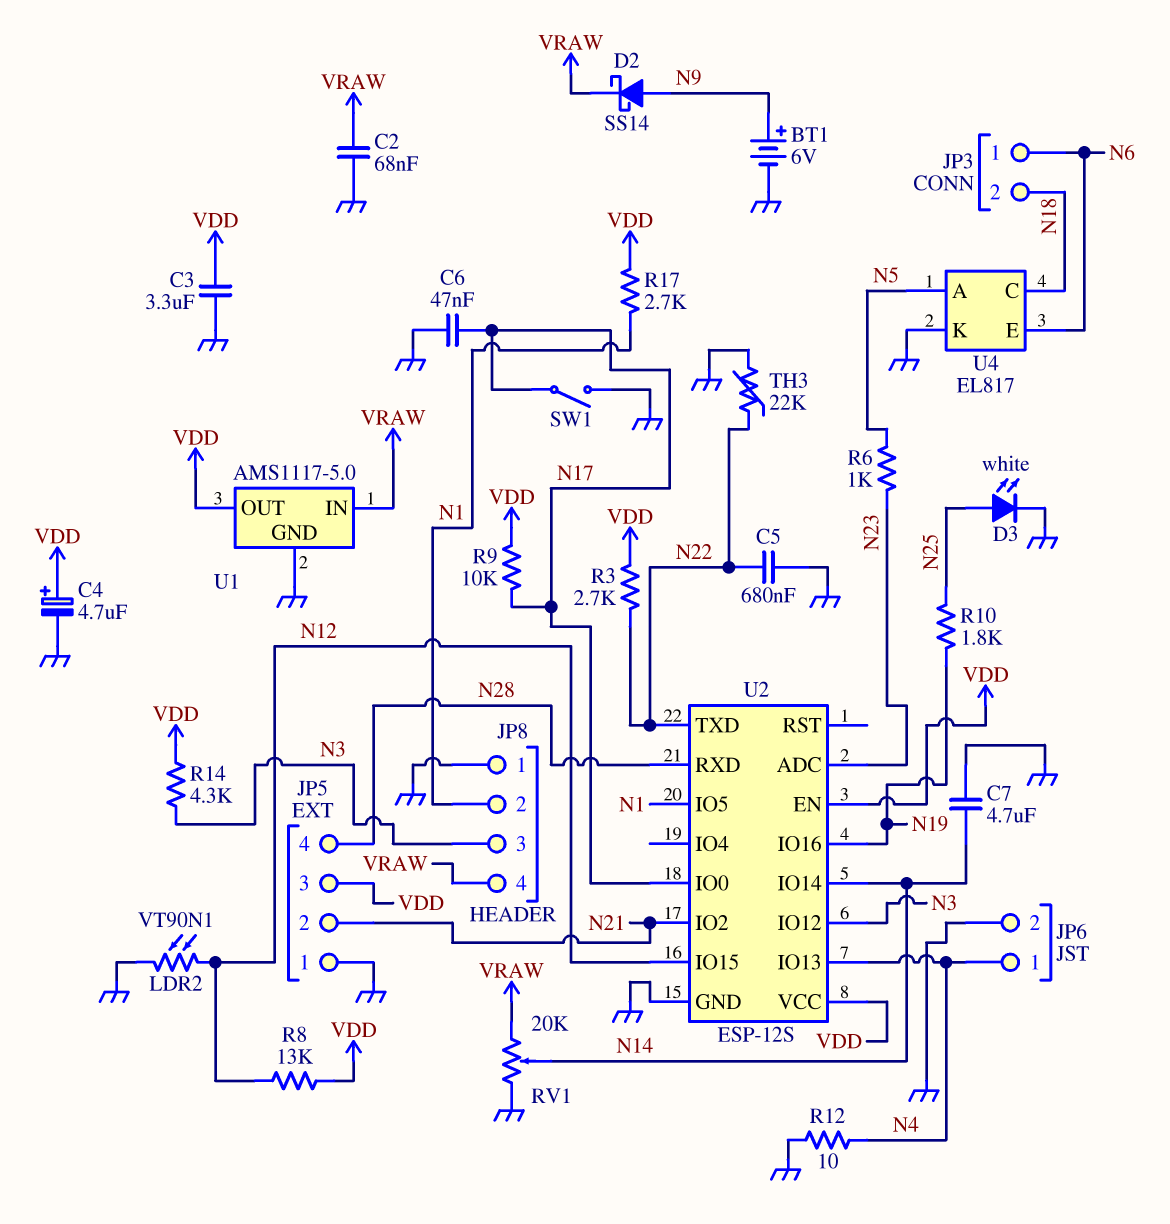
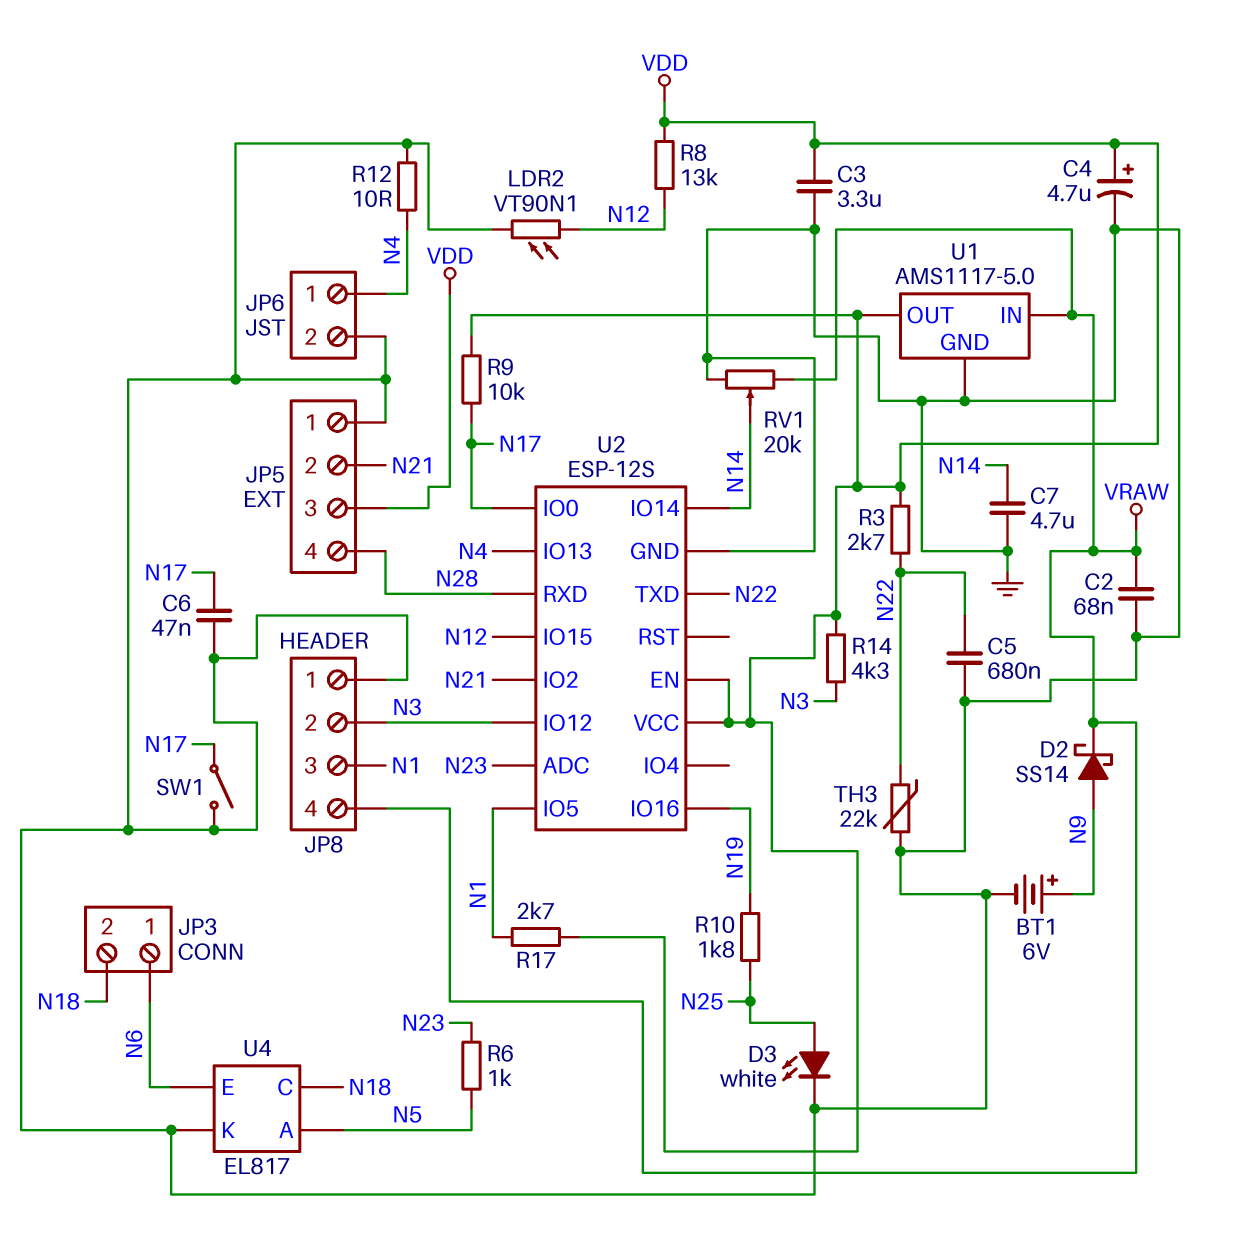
JP8 pin 2: N1 -> N3
JP8 pin 3: N3 -> N1

